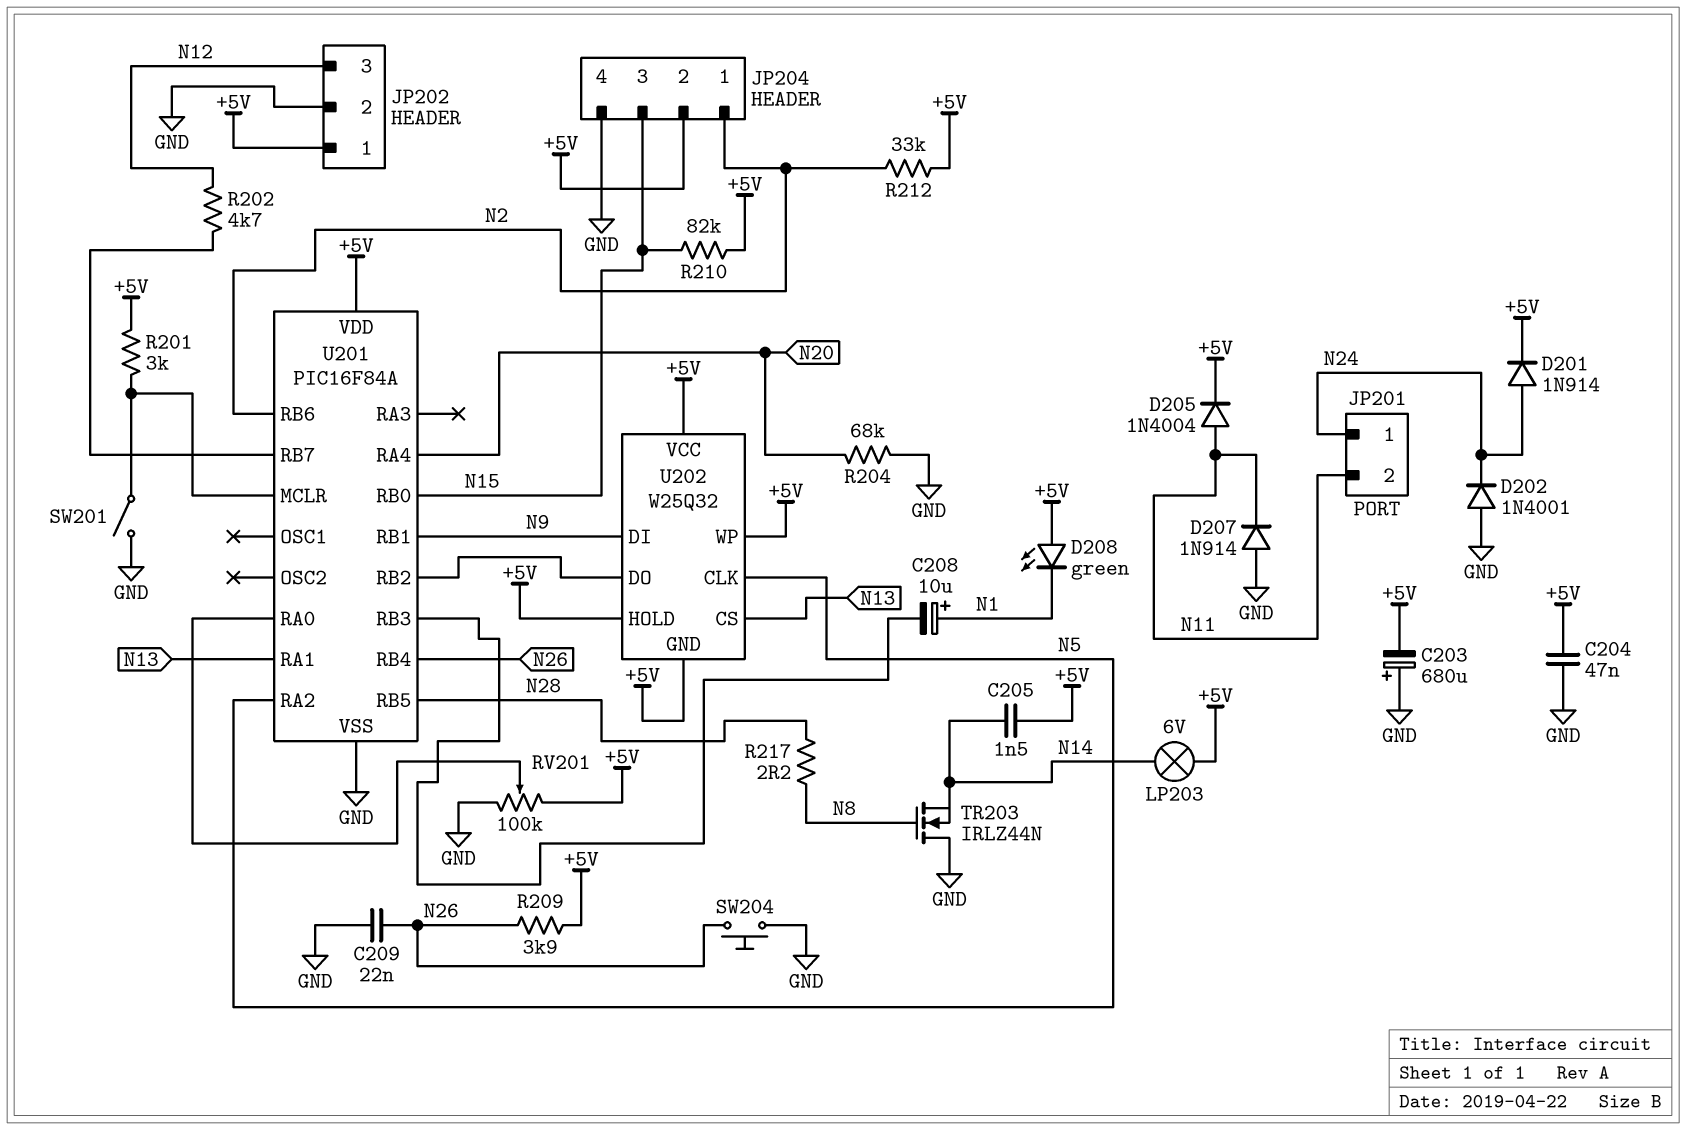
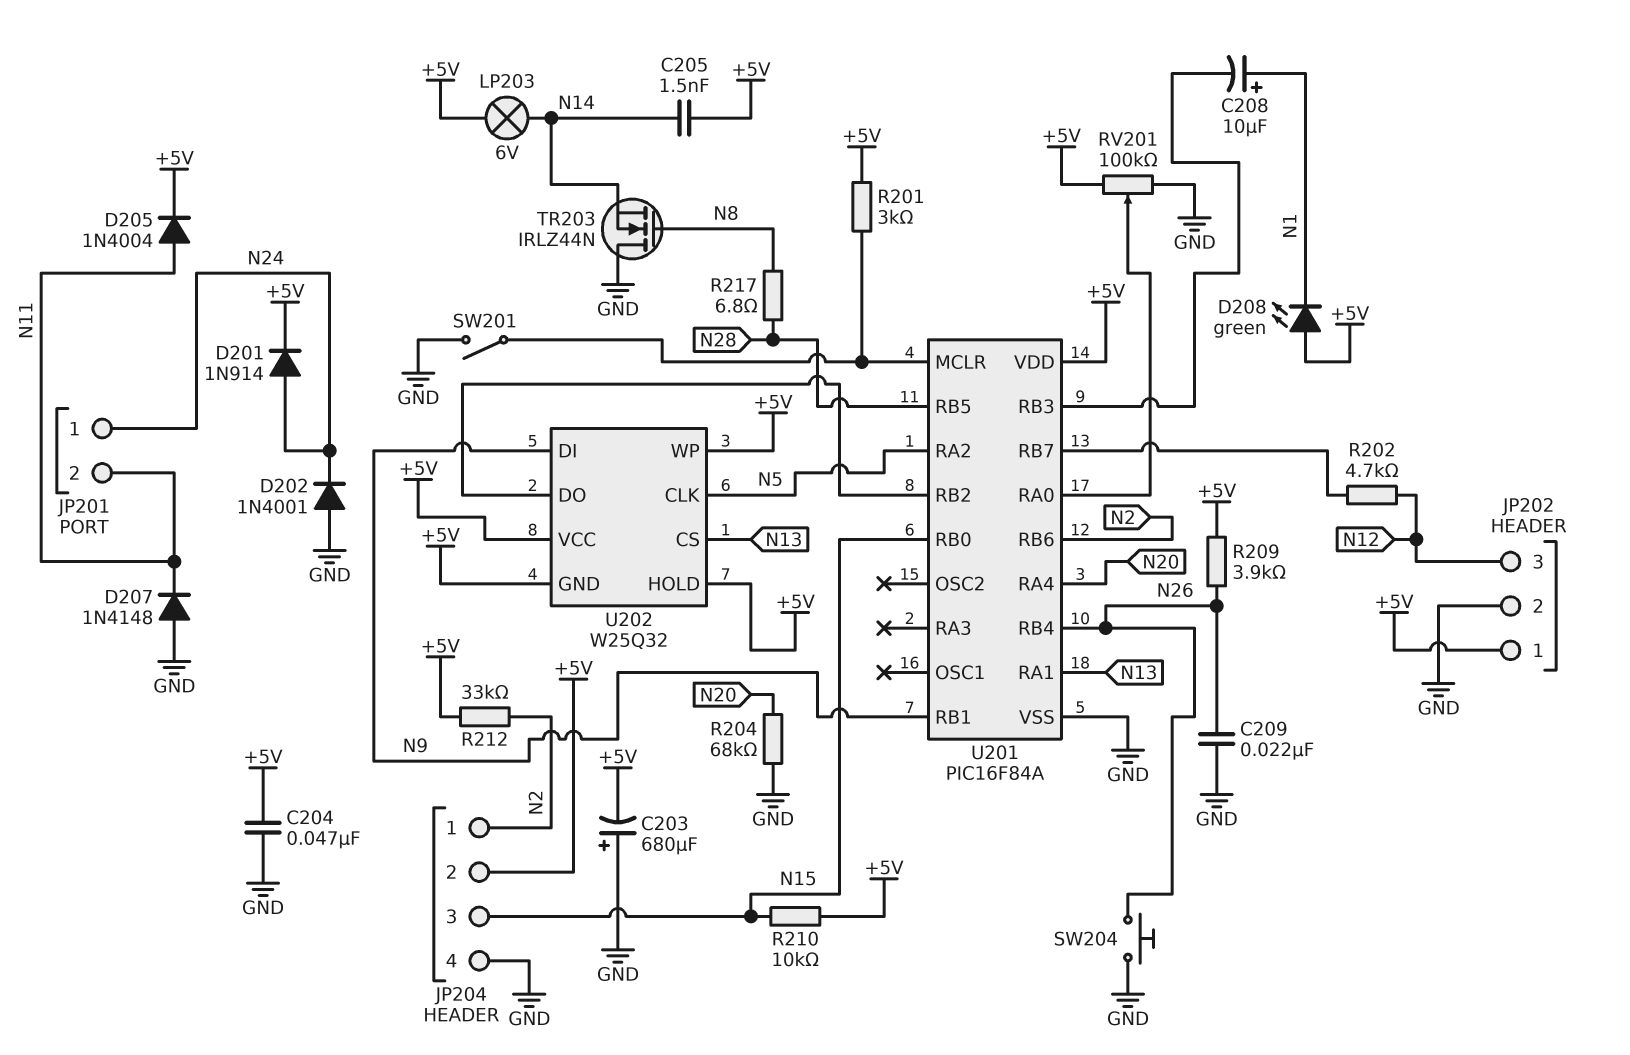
D207: diode 1N914 (A GND, K N11) -> diode 1N4148 (A GND, K N11)
R210: 82k (+5V, N15) -> 10k (+5V, N15)
R217: 2.2 (N8, N28) -> 6.8 (N8, N28)

